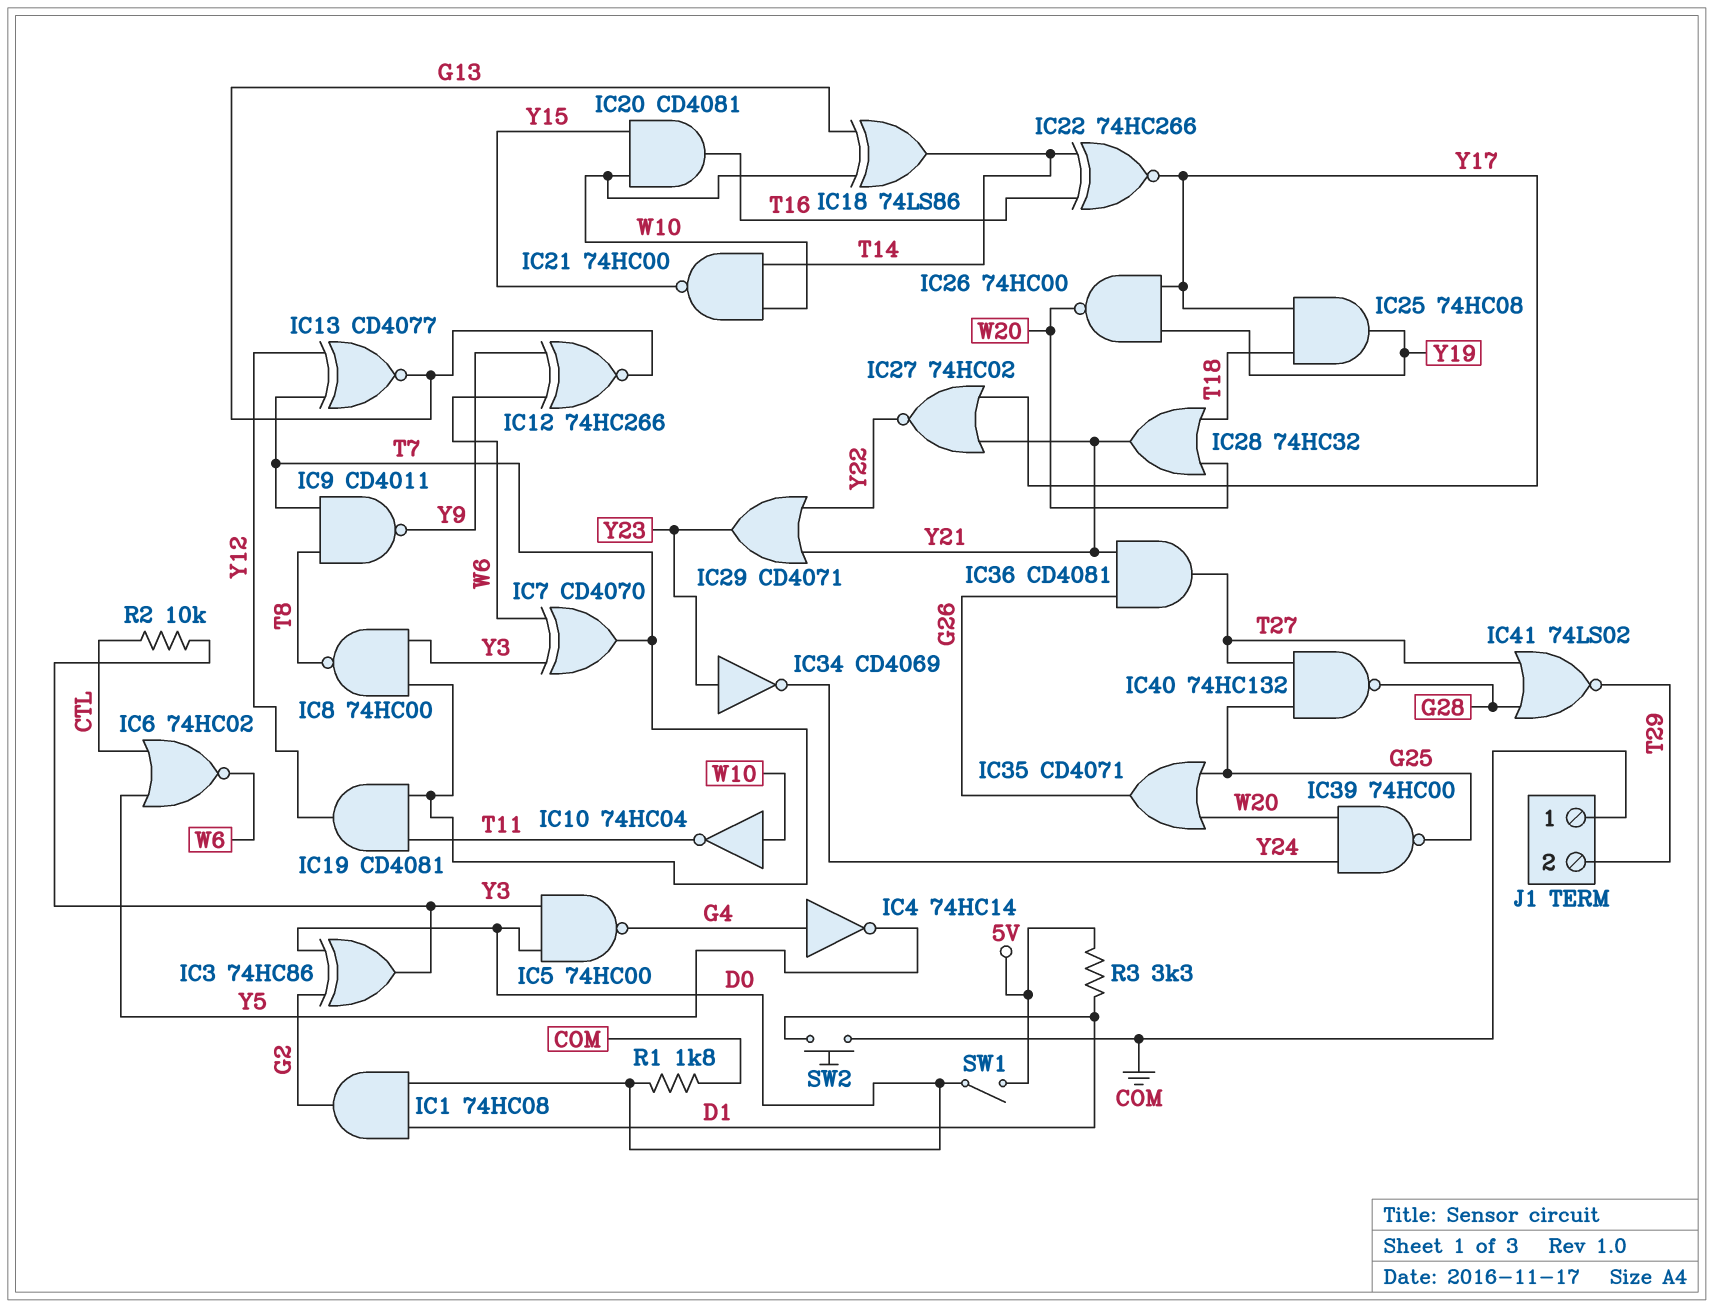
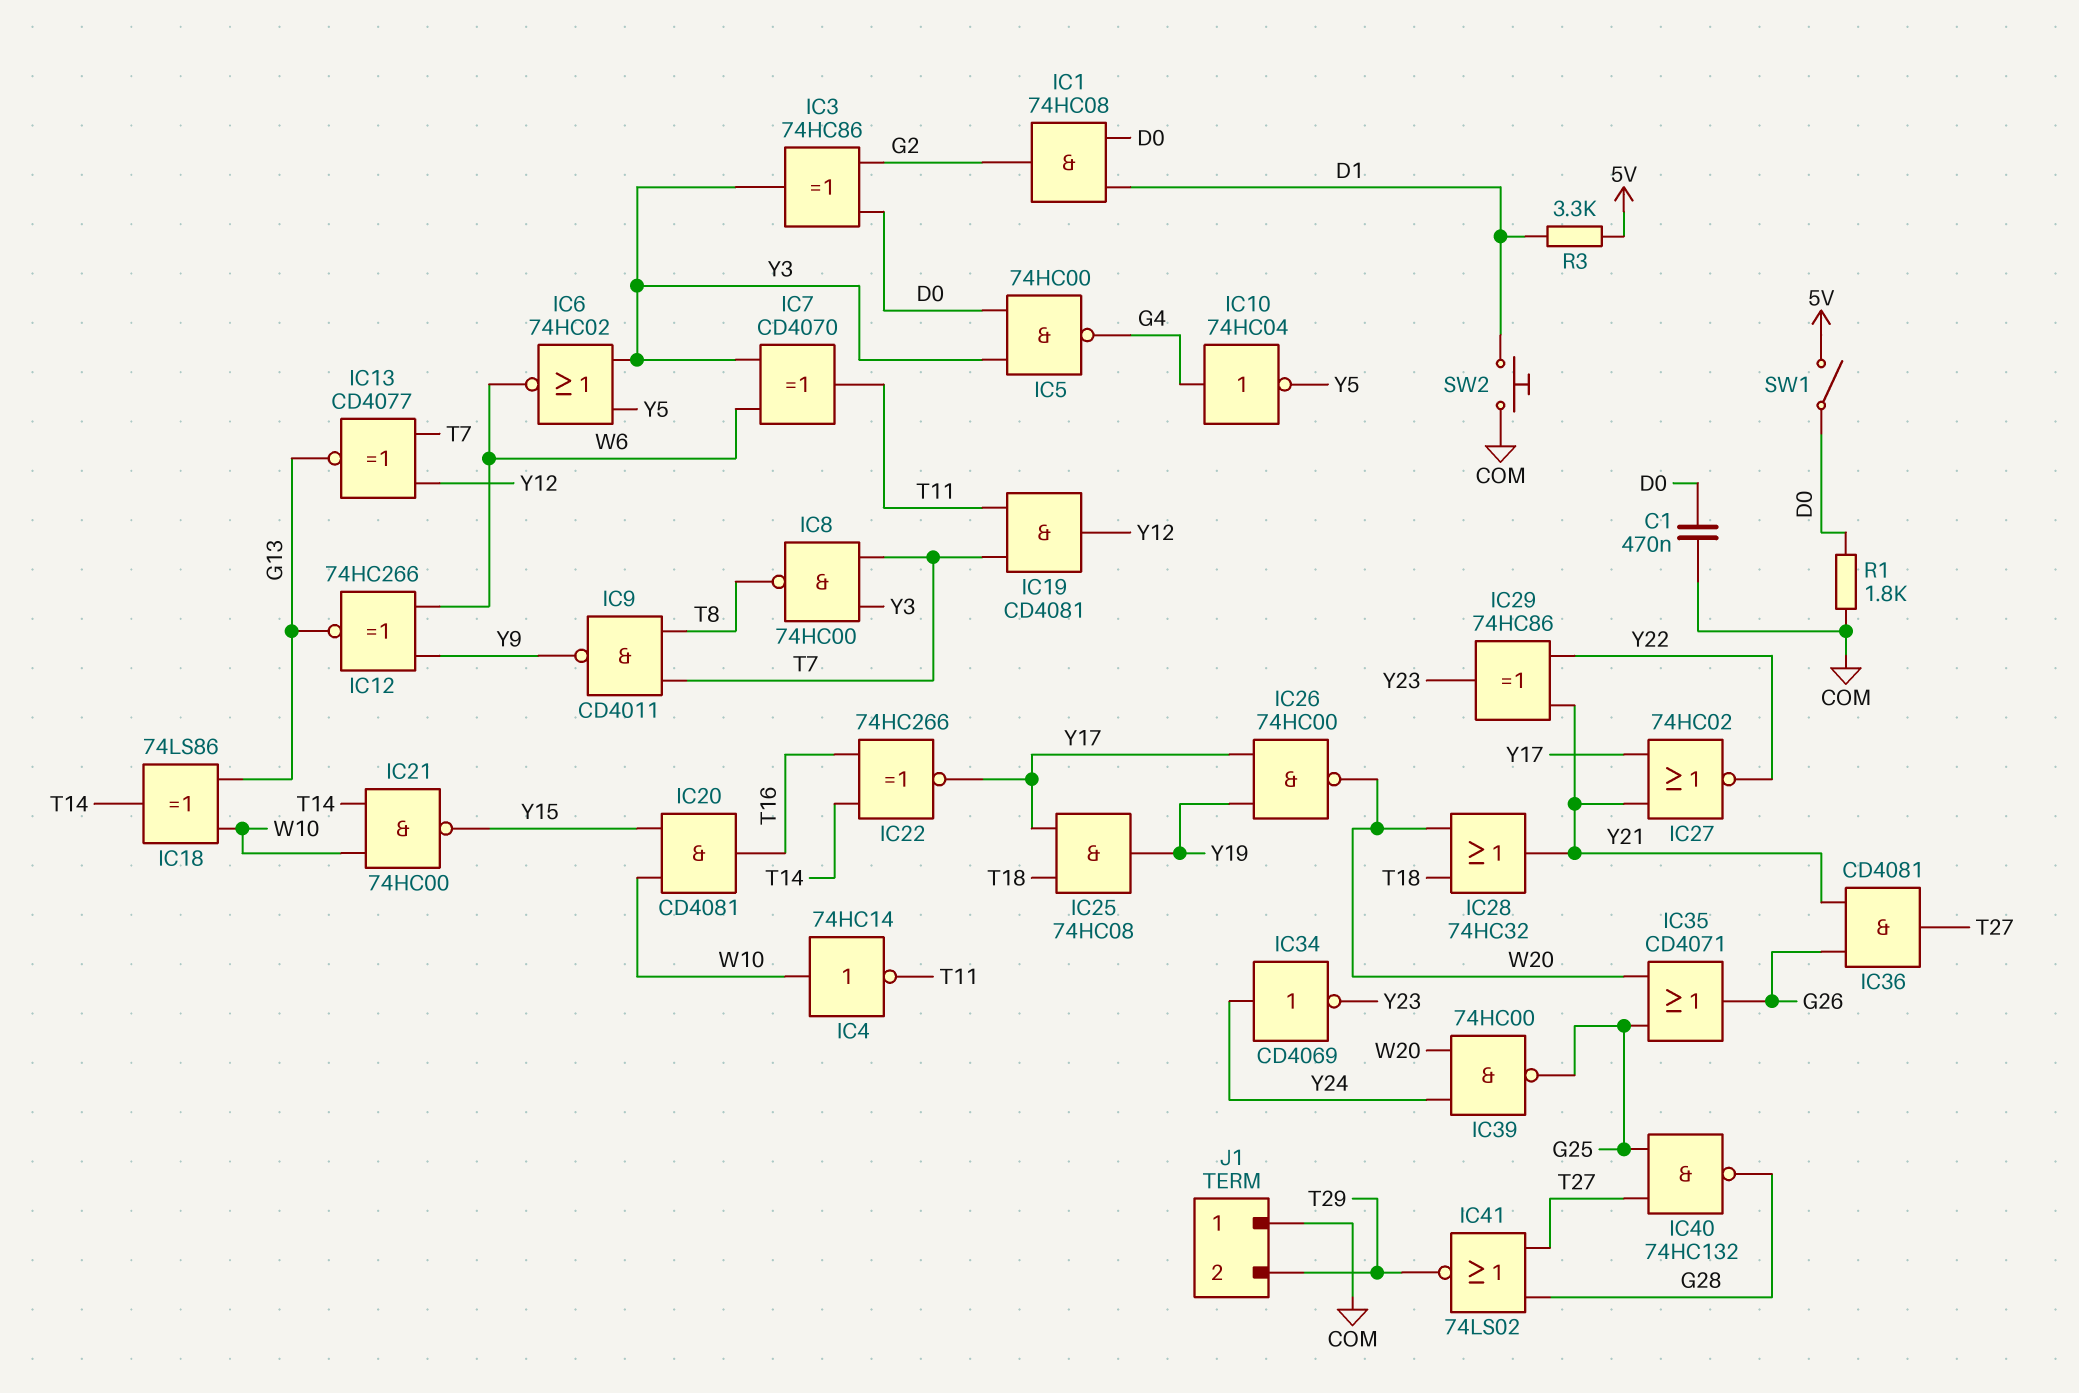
C1: none -> 470nF (COM, D0)
IC4: NOT 74HC14 (in G4, out Y5) -> NOT 74HC14 (in W10, out T11)
IC6: NOR 74HC02 (in CTL, in Y5, out W6) -> NOR 74HC02 (in Y3, in Y5, out W6)
IC7: XOR CD4070 (in W6, in Y3, out T7) -> XOR CD4070 (in W6, in Y3, out T11)
IC10: NOT 74HC04 (in W10, out T11) -> NOT 74HC04 (in G4, out Y5)
IC29: OR CD4071 (in Y21, in Y22, out Y23) -> XOR 74HC86 (in Y21, in Y22, out Y23)
IC34: NOT CD4069 (in Y23, out Y24) -> NOT CD4069 (in Y24, out Y23)
R2: 10k (CTL, Y3) -> none

